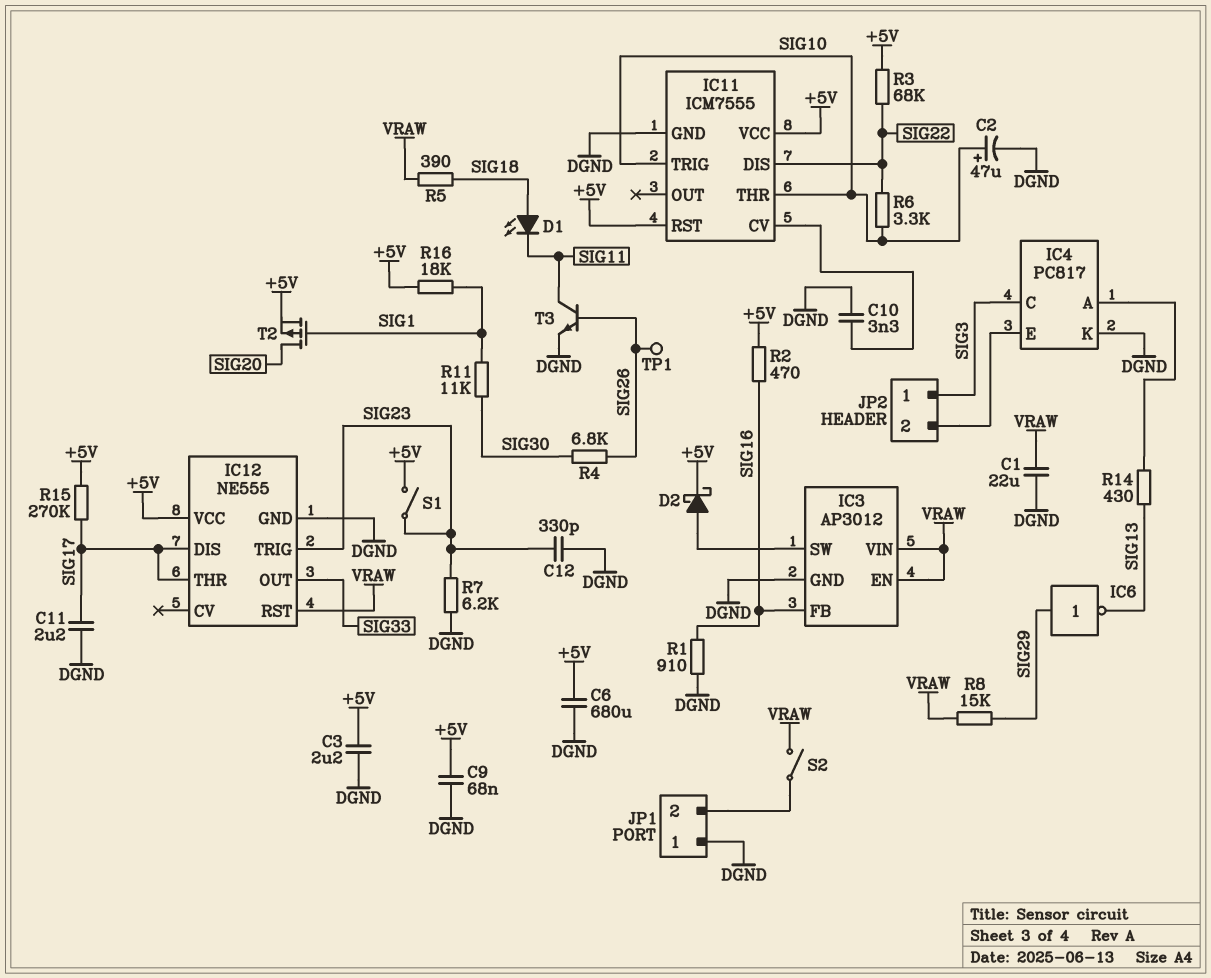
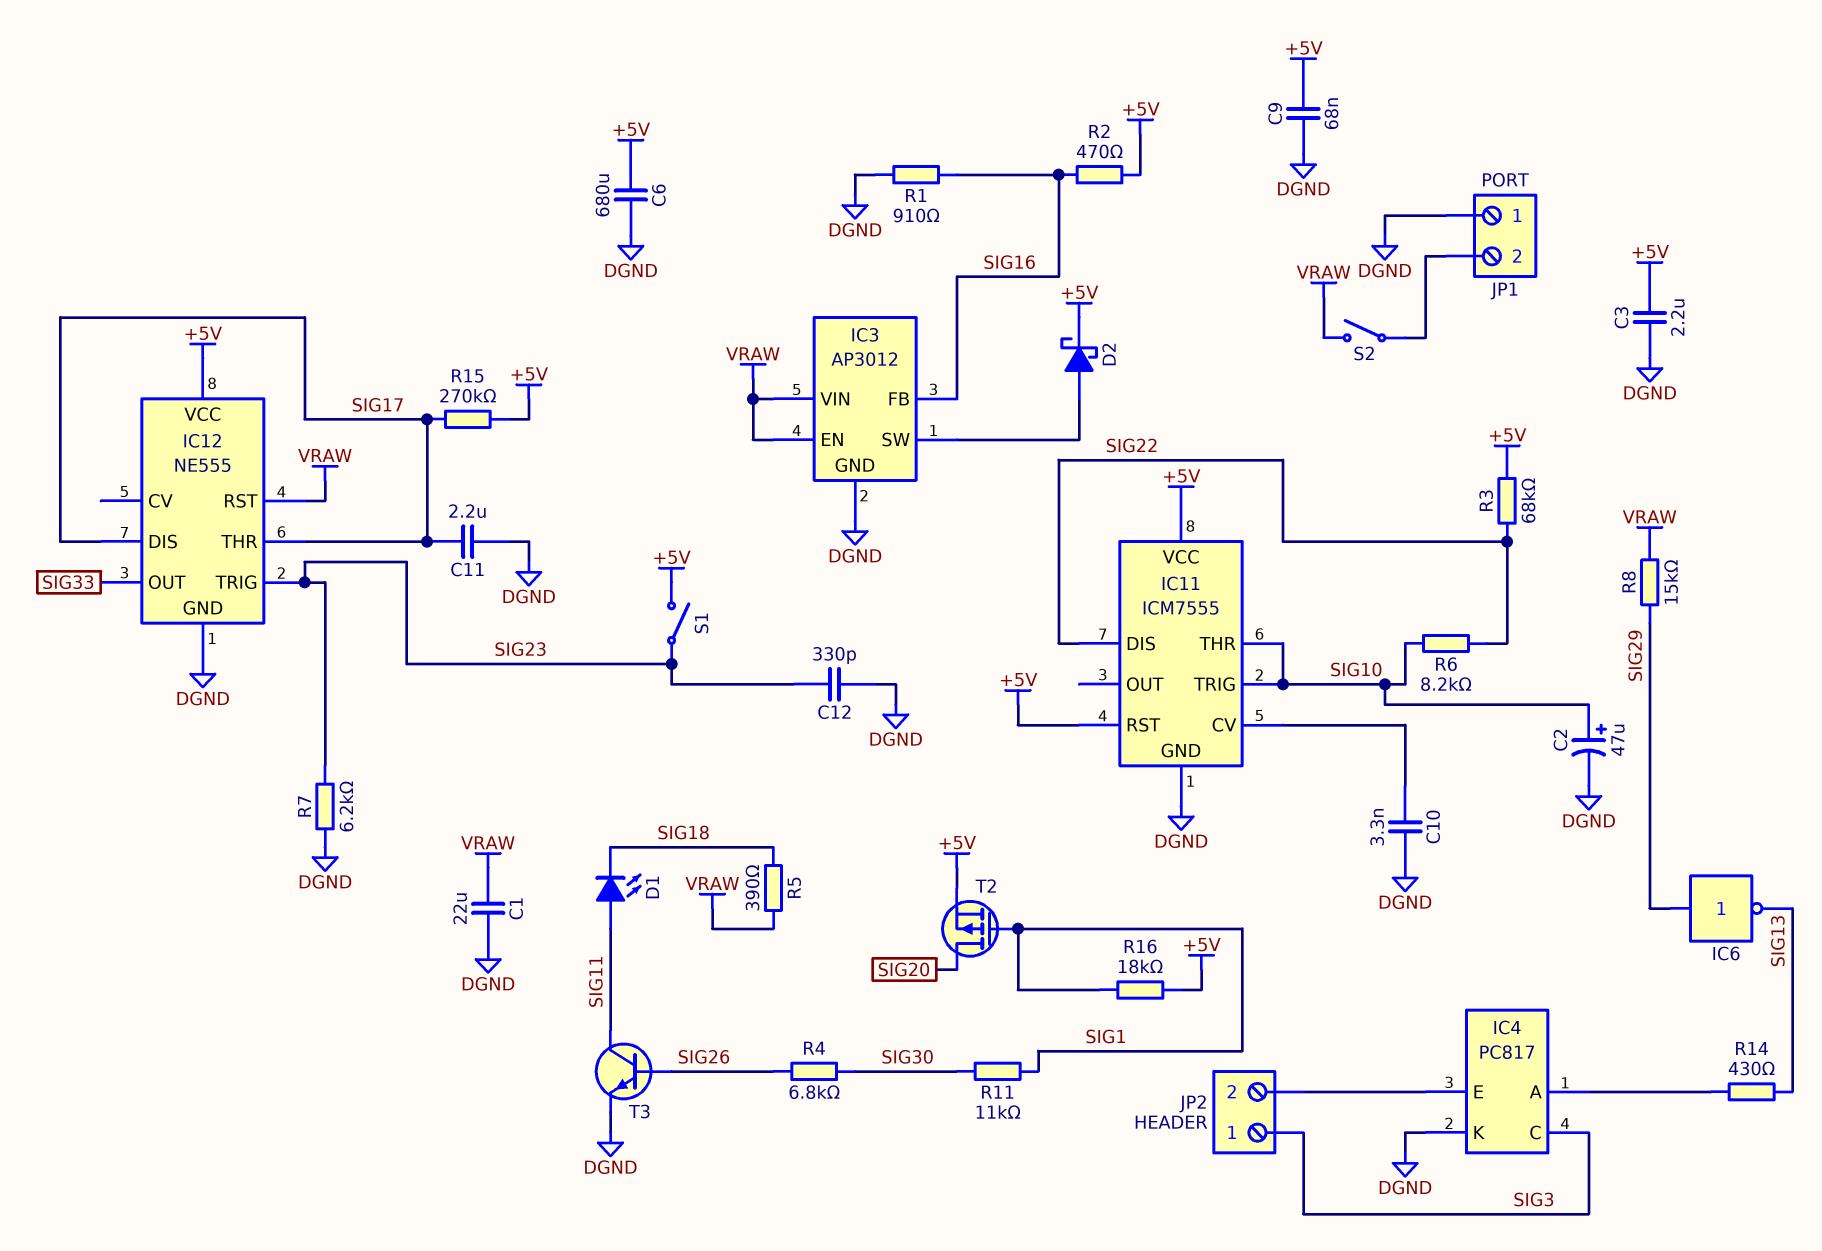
D1: LED (A SIG18, K SIG11) -> LED (A SIG11, K SIG18)
R6: 3.3k (SIG10, SIG22) -> 8.2k (SIG10, SIG22)
TP1: test point (SIG26) -> none

